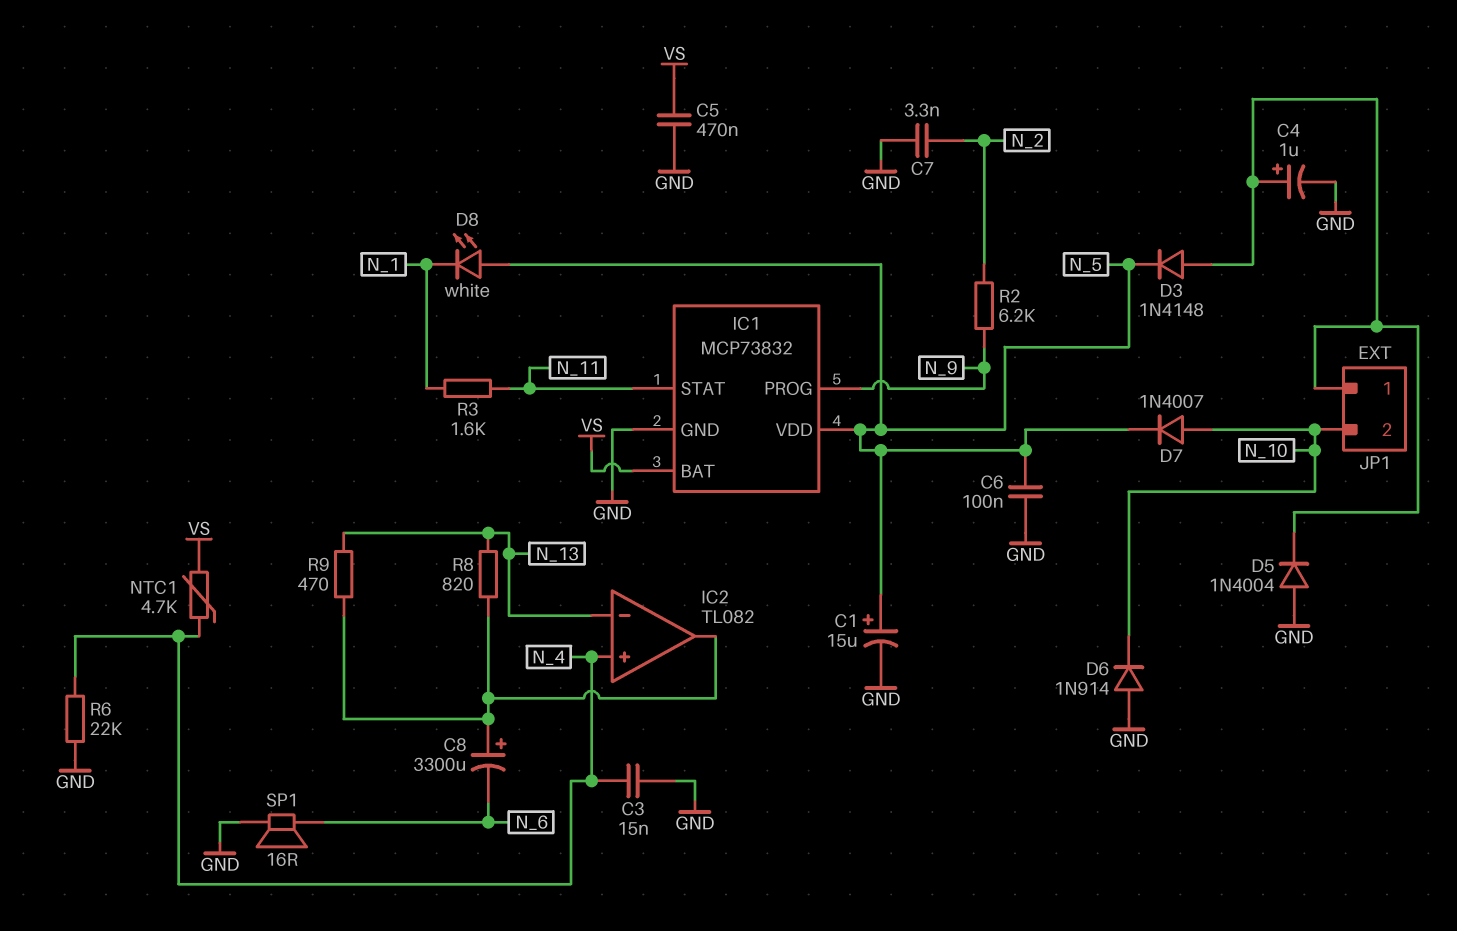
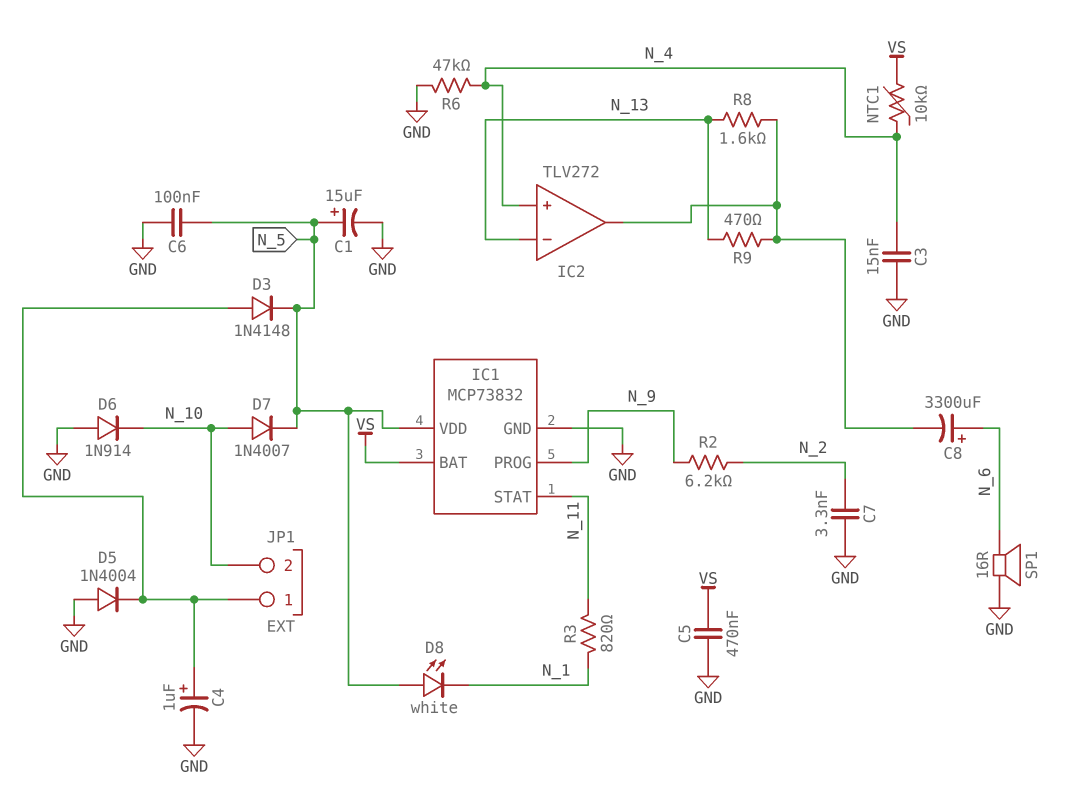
C8: 3300uF (plus IC2/out, minus N_6) -> 3300uF (plus N_6, minus IC2/out)
IC2: TL082 -> TLV272
NTC1: 4.7k (N_4, VS) -> 10k (N_4, VS)
R3: 1.6k (N_1, N_11) -> 820 (N_1, N_11)
R6: 22k (GND, N_4) -> 47k (GND, N_4)
R8: 820 (IC2/out, N_13) -> 1.6k (IC2/out, N_13)

